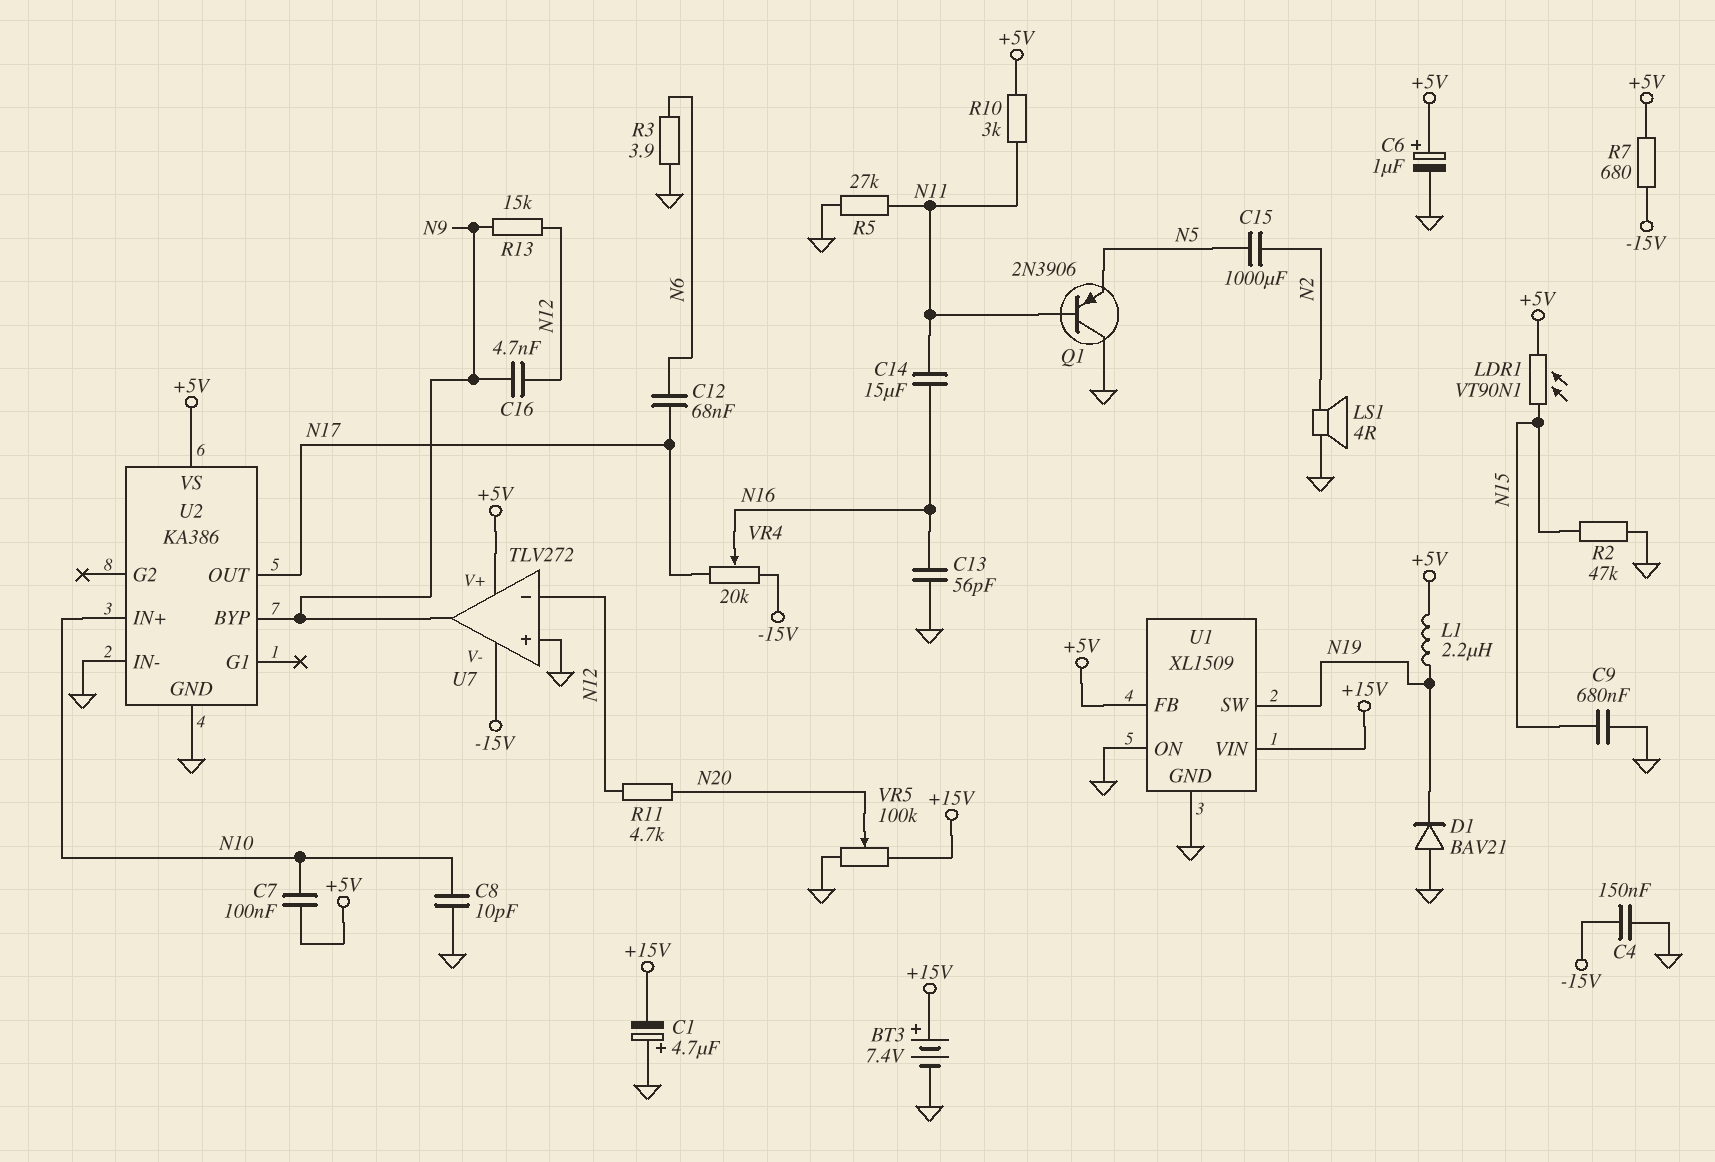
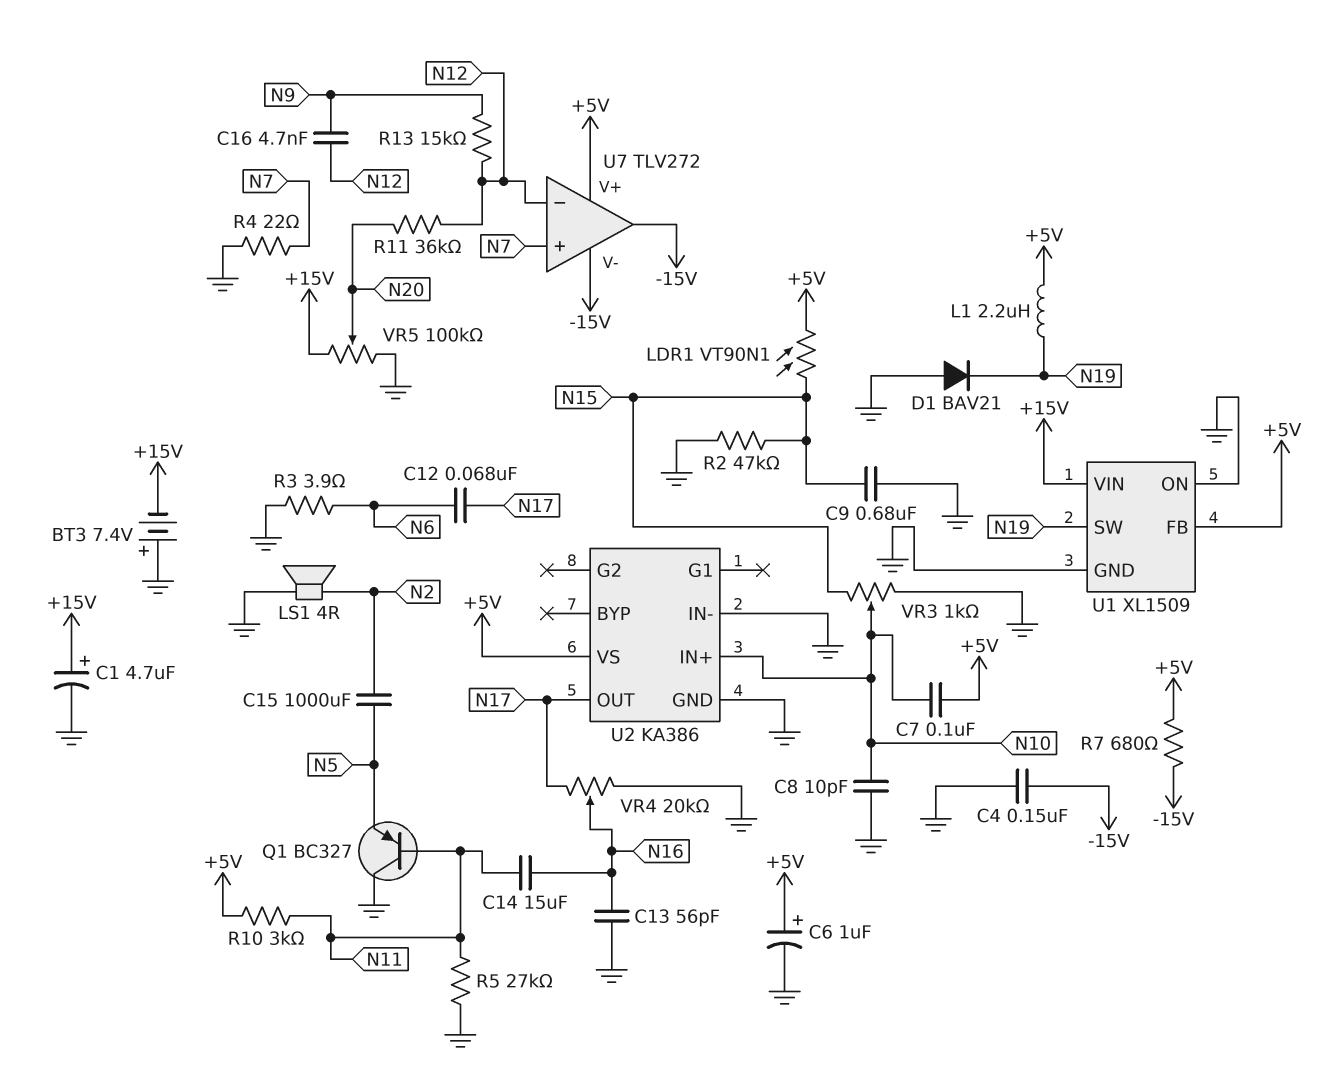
BT3: 7.4V (plus +15V, minus GND) -> 7.4V (plus GND, minus +15V)
C1: 4.7uF (plus GND, minus +15V) -> 4.7uF (plus +15V, minus GND)
Q1: PNP 2N3906 (B N11, C GND, E N5) -> PNP BC327 (B N11, C GND, E N5)
R4: none -> 22 (GND, N7)
R11: 4.7k (N12, N20) -> 36k (N12, N20)
U2 pin BYP: N9 -> none
U7 pin in+: GND -> N7
U7 pin out: N9 -> -15V
VR3: none -> 1k (GND, N15, wiper N10)
VR4: 20k (-15V, N17, wiper N16) -> 20k (GND, N17, wiper N16)

